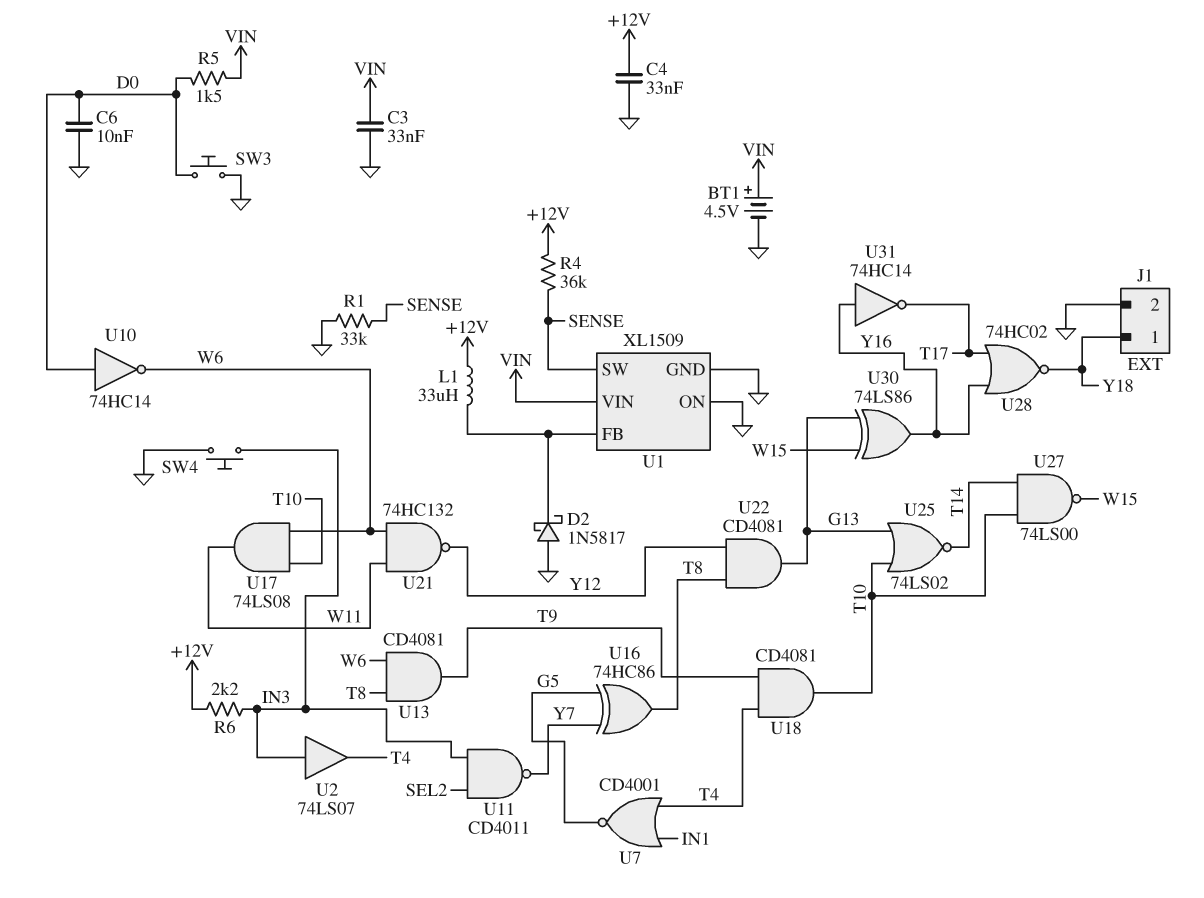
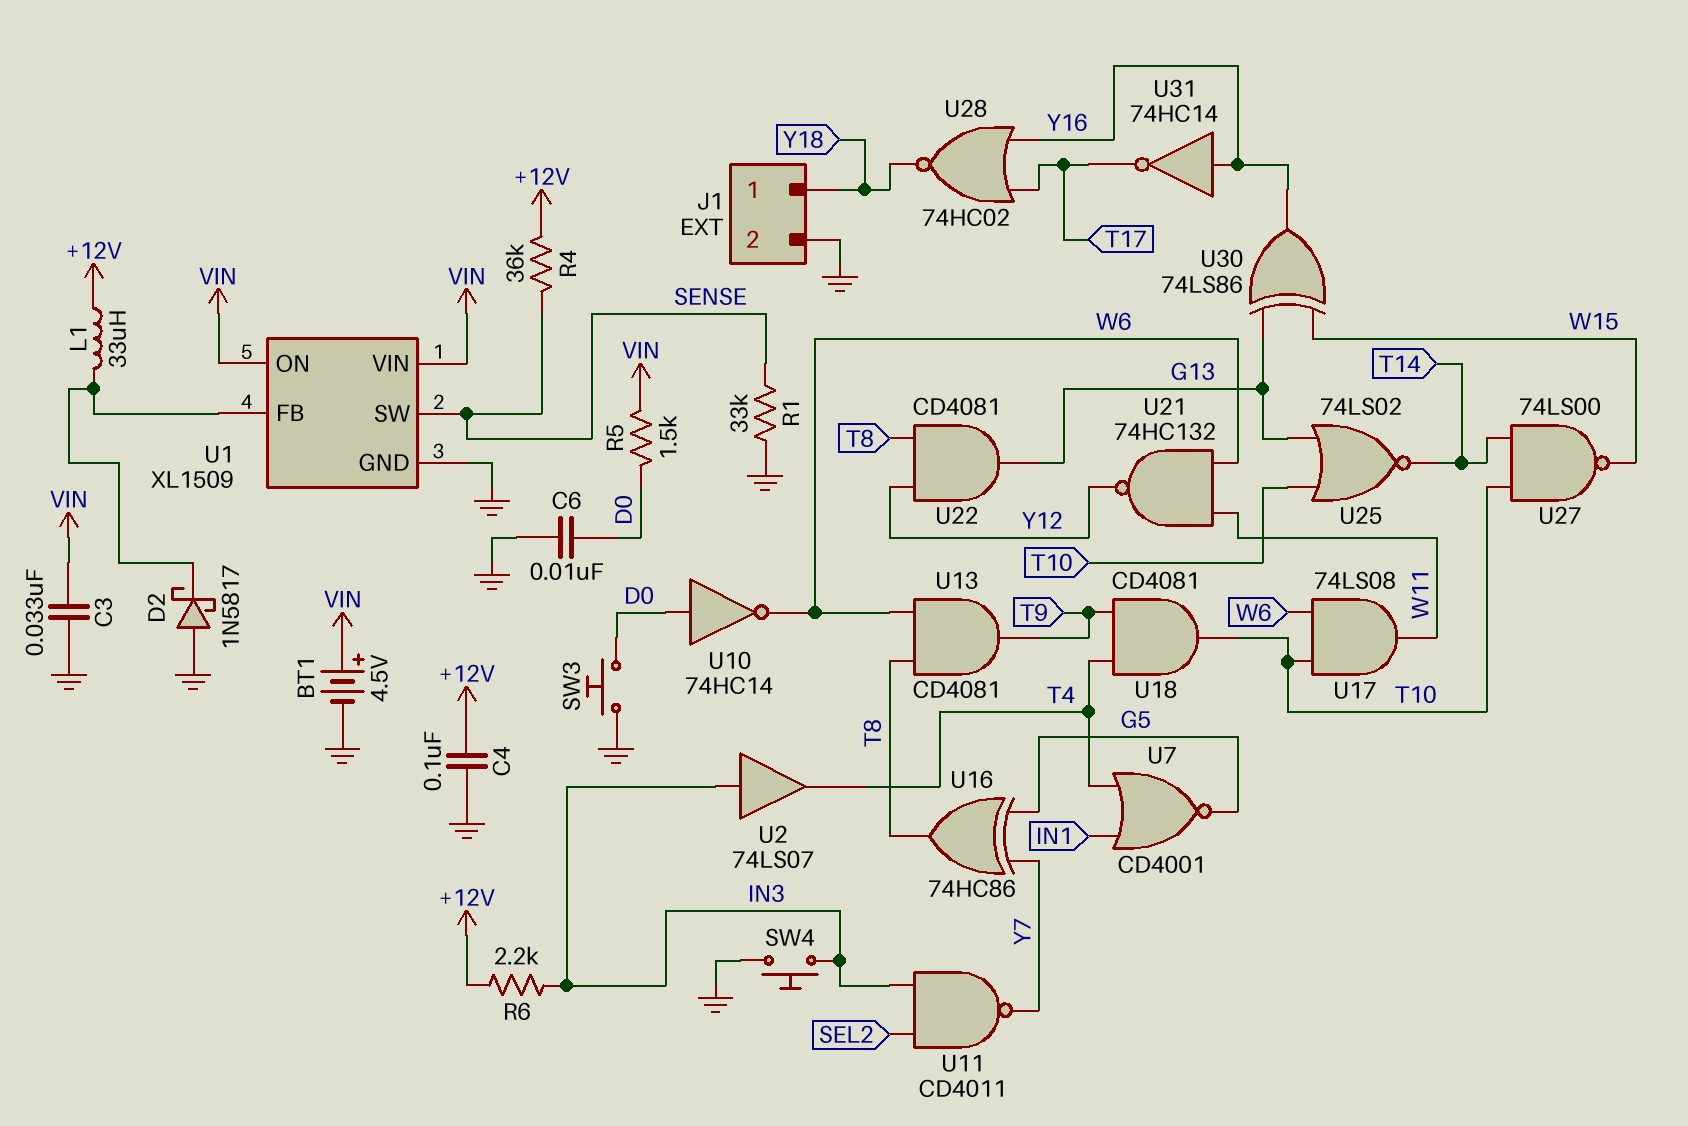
C4: 33nF (+12V, GND) -> 100nF (+12V, GND)
U1 pin ON: GND -> VIN

